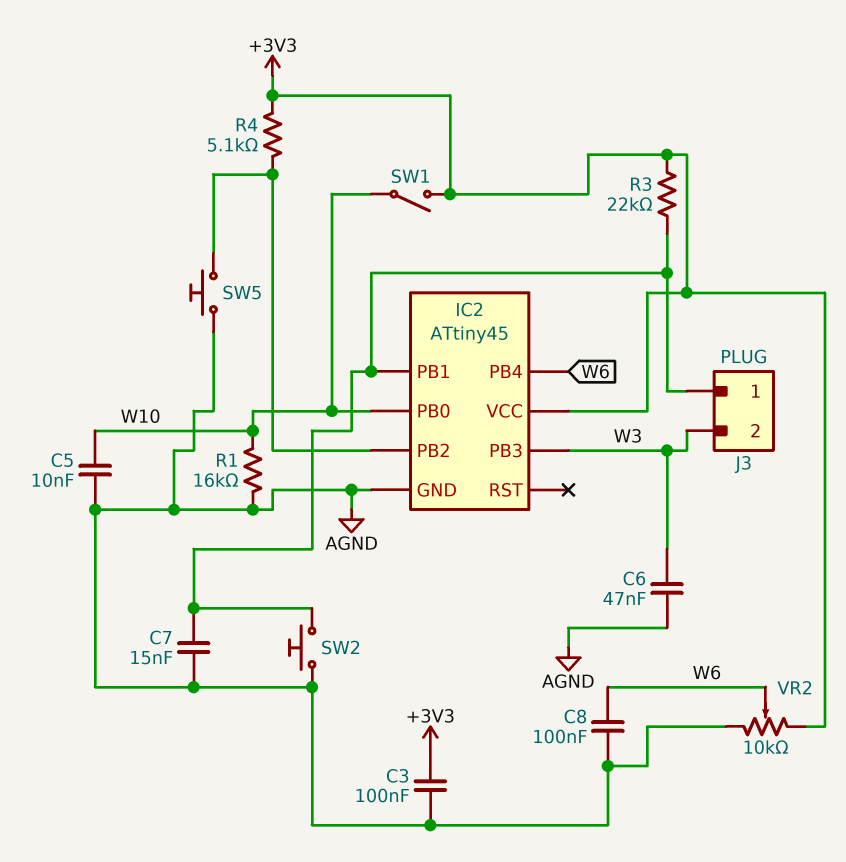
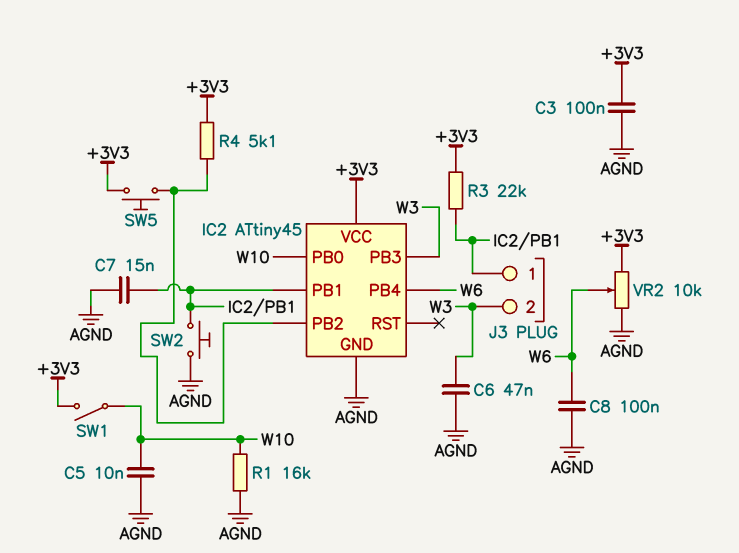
SW5: button (AGND, IC2/PB2) -> button (+3V3, IC2/PB2)

